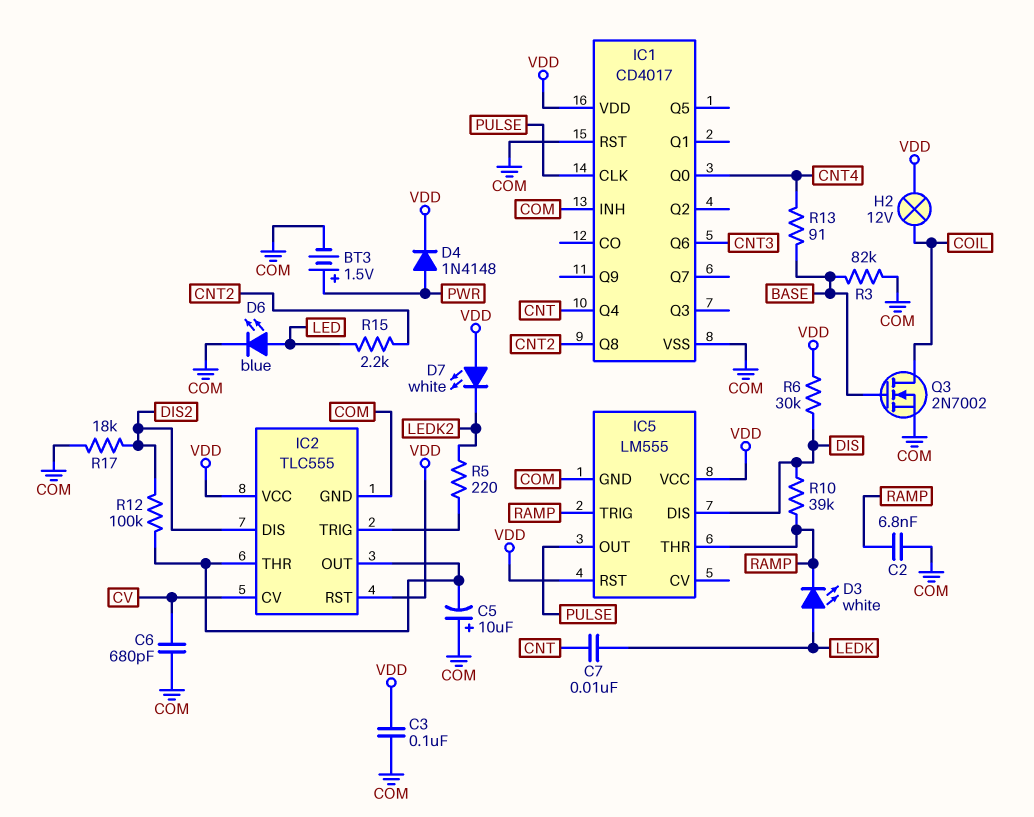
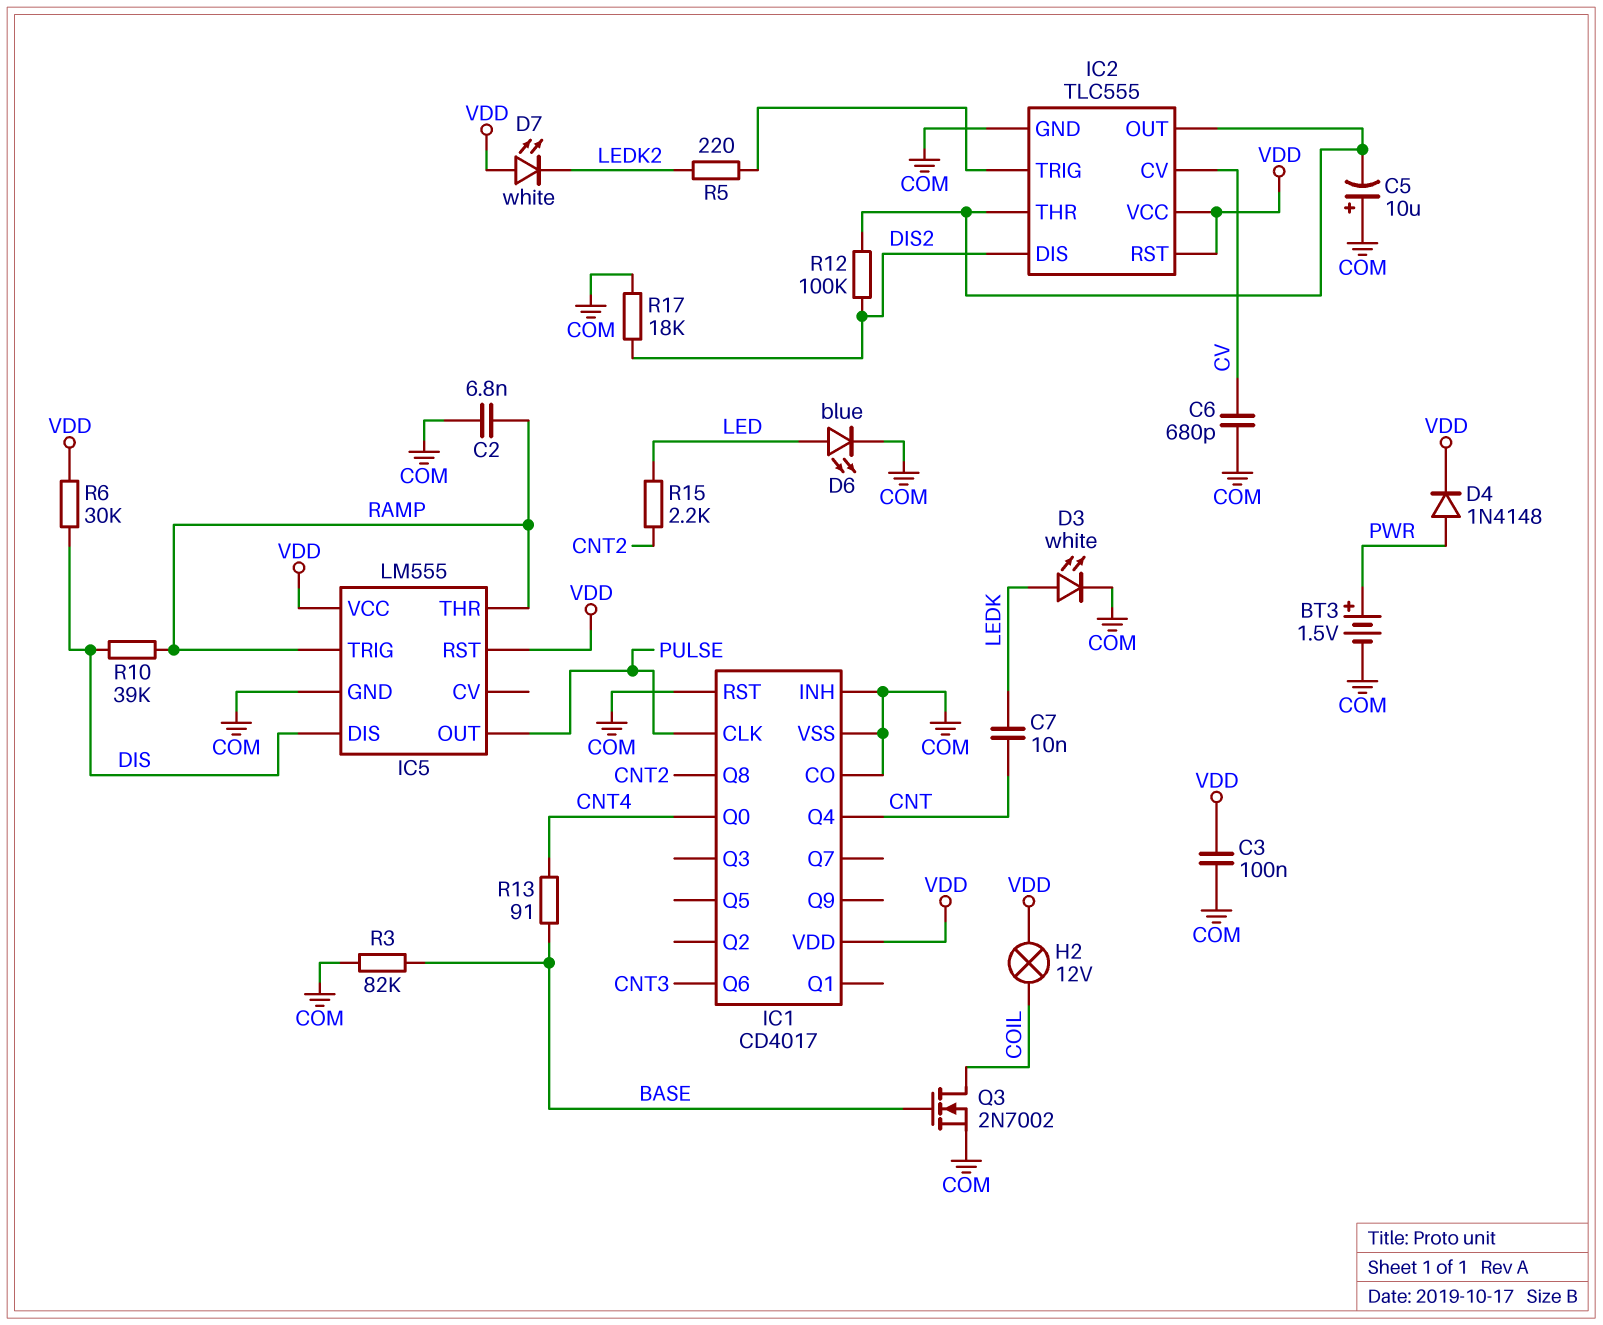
D3: LED white (A LEDK, K RAMP) -> LED white (A LEDK, K COM)
IC1 pin CO: none -> COM

